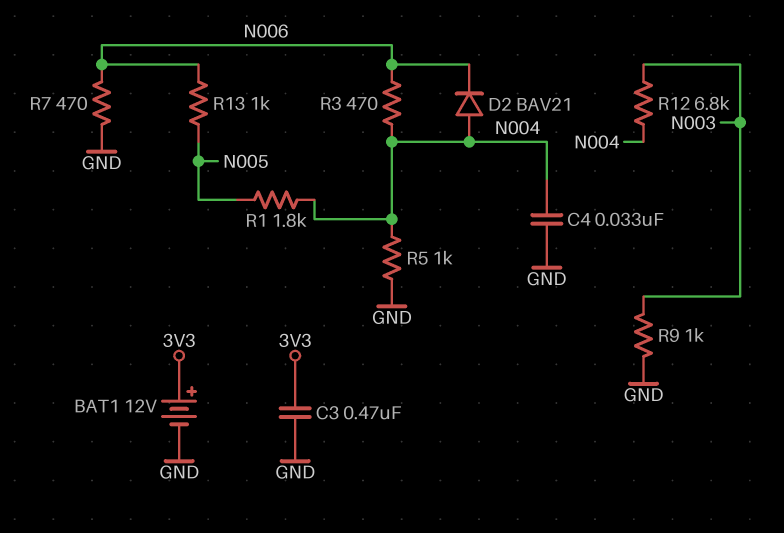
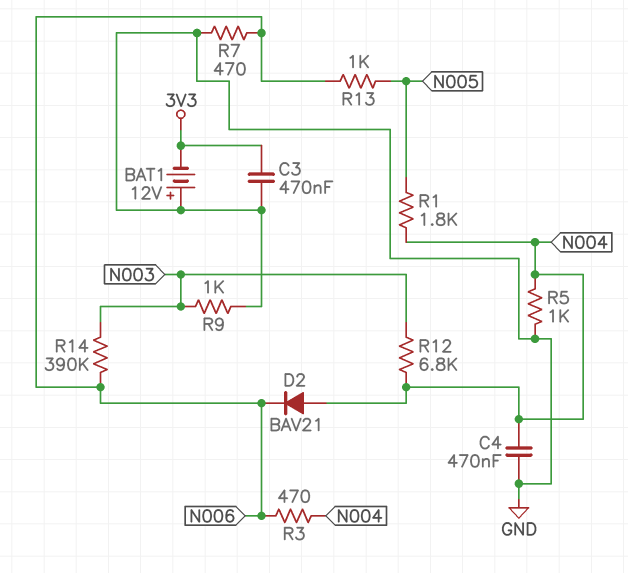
BAT1: 12V (plus 3V3, minus GND) -> 12V (plus GND, minus 3V3)
C4: 33nF (GND, N004) -> 470nF (GND, N004)
R14: none -> 390k (N003, N006)

